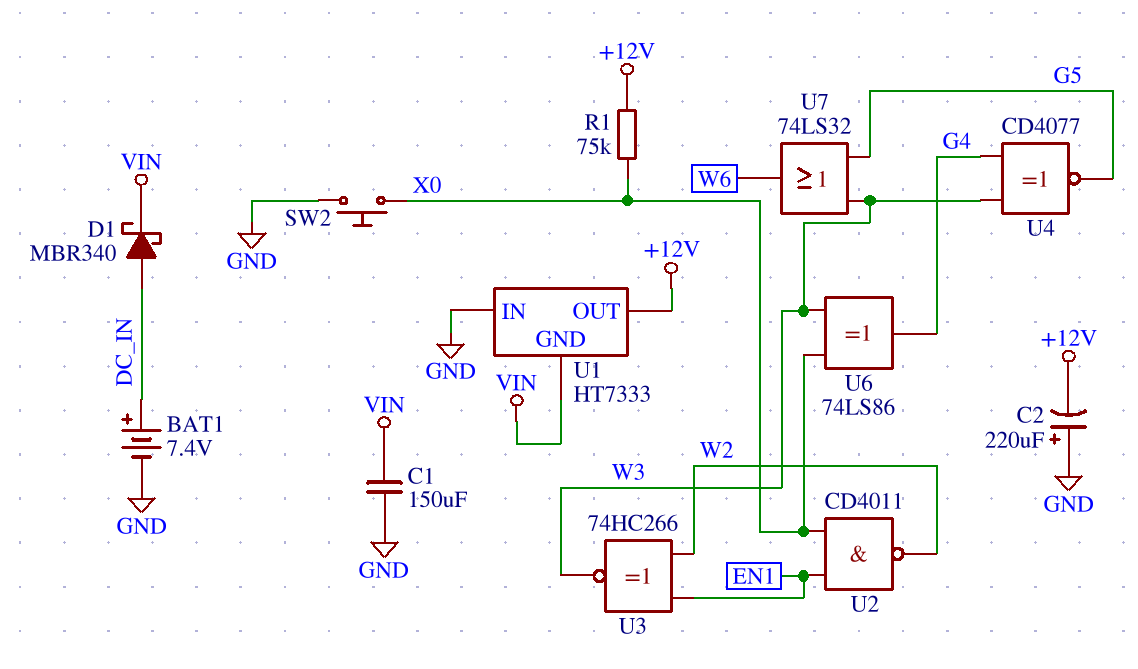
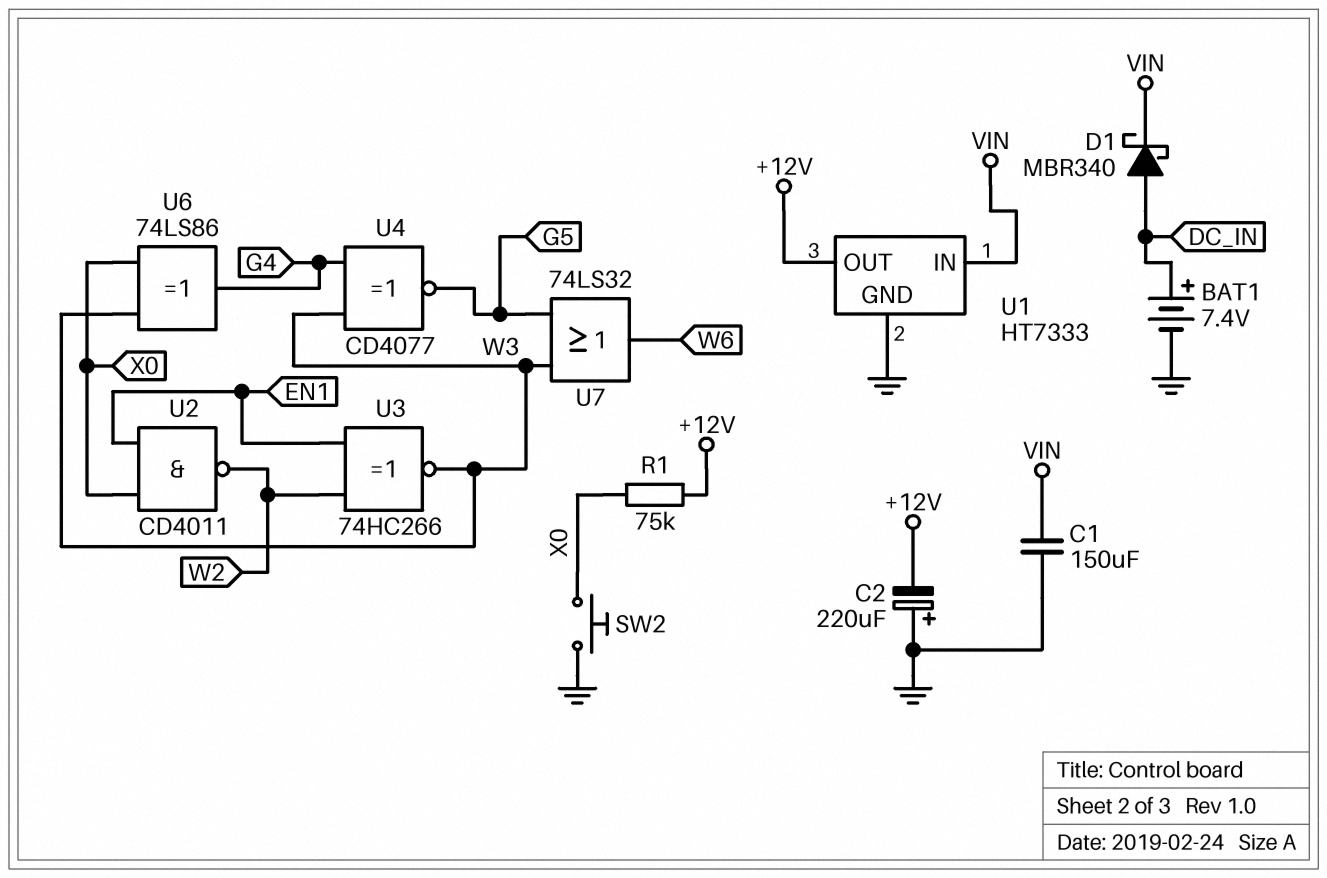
U1 pin GND: VIN -> GND
U1 pin IN: GND -> VIN

